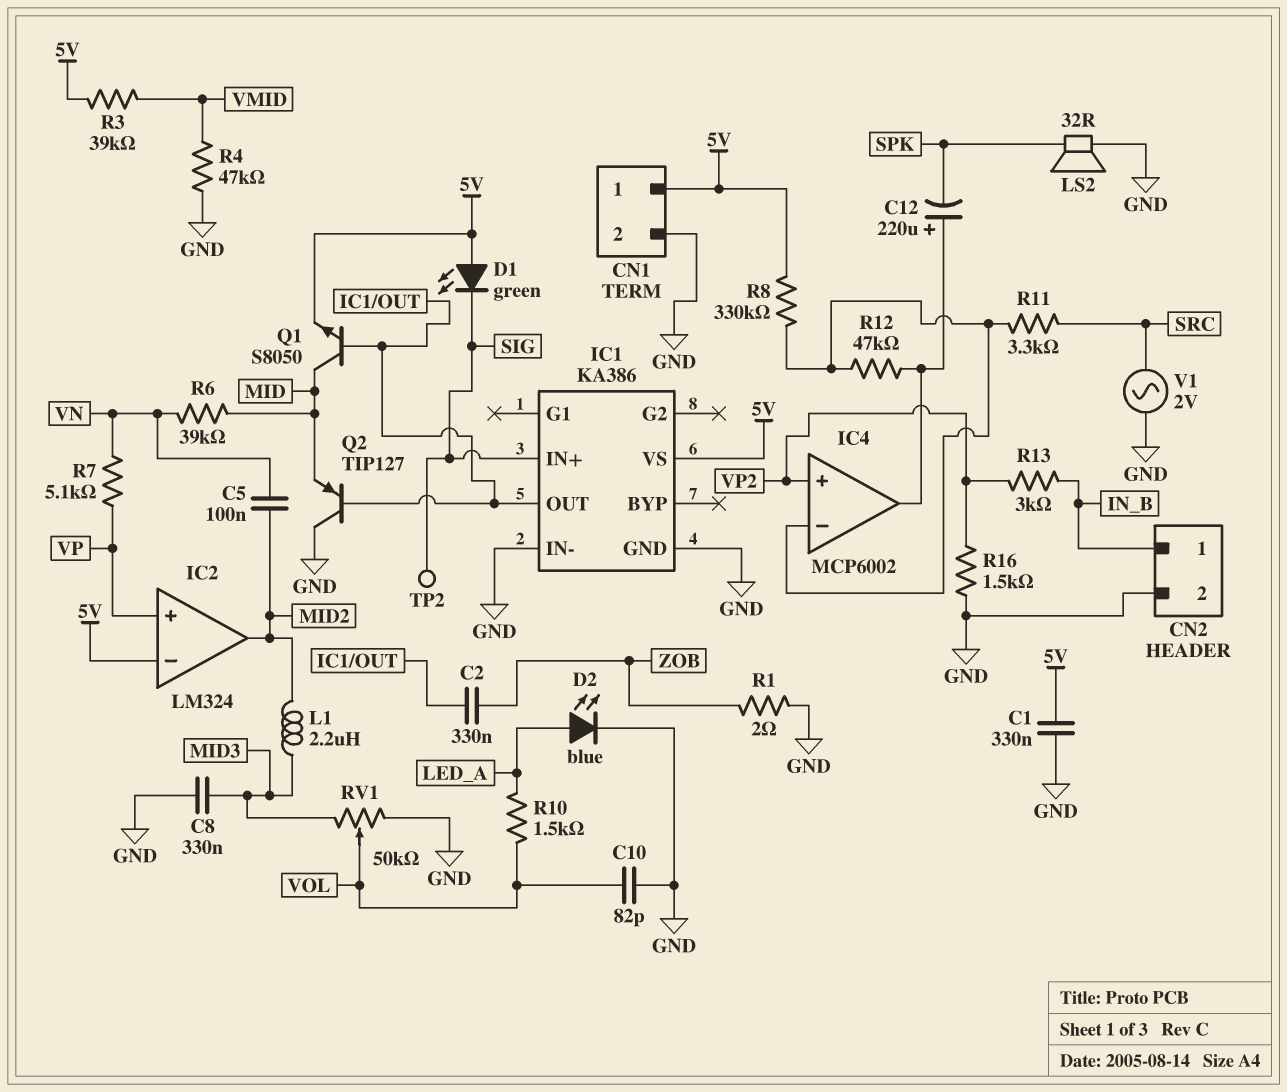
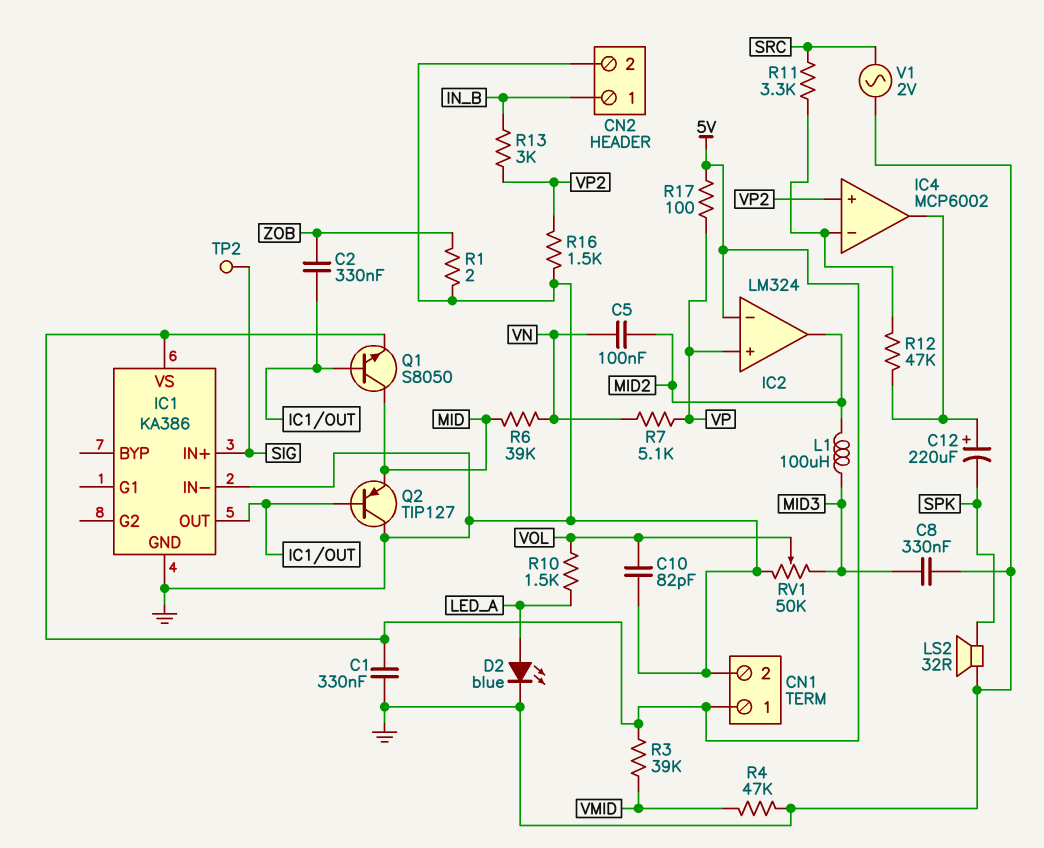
D1: LED green (A 5V, K SIG) -> none
L1: 2.2uH (MID2, MID3) -> 100uH (MID2, MID3)
R8: 330k (5V, IC4/in-) -> none
R17: none -> 100 (5V, VP)

